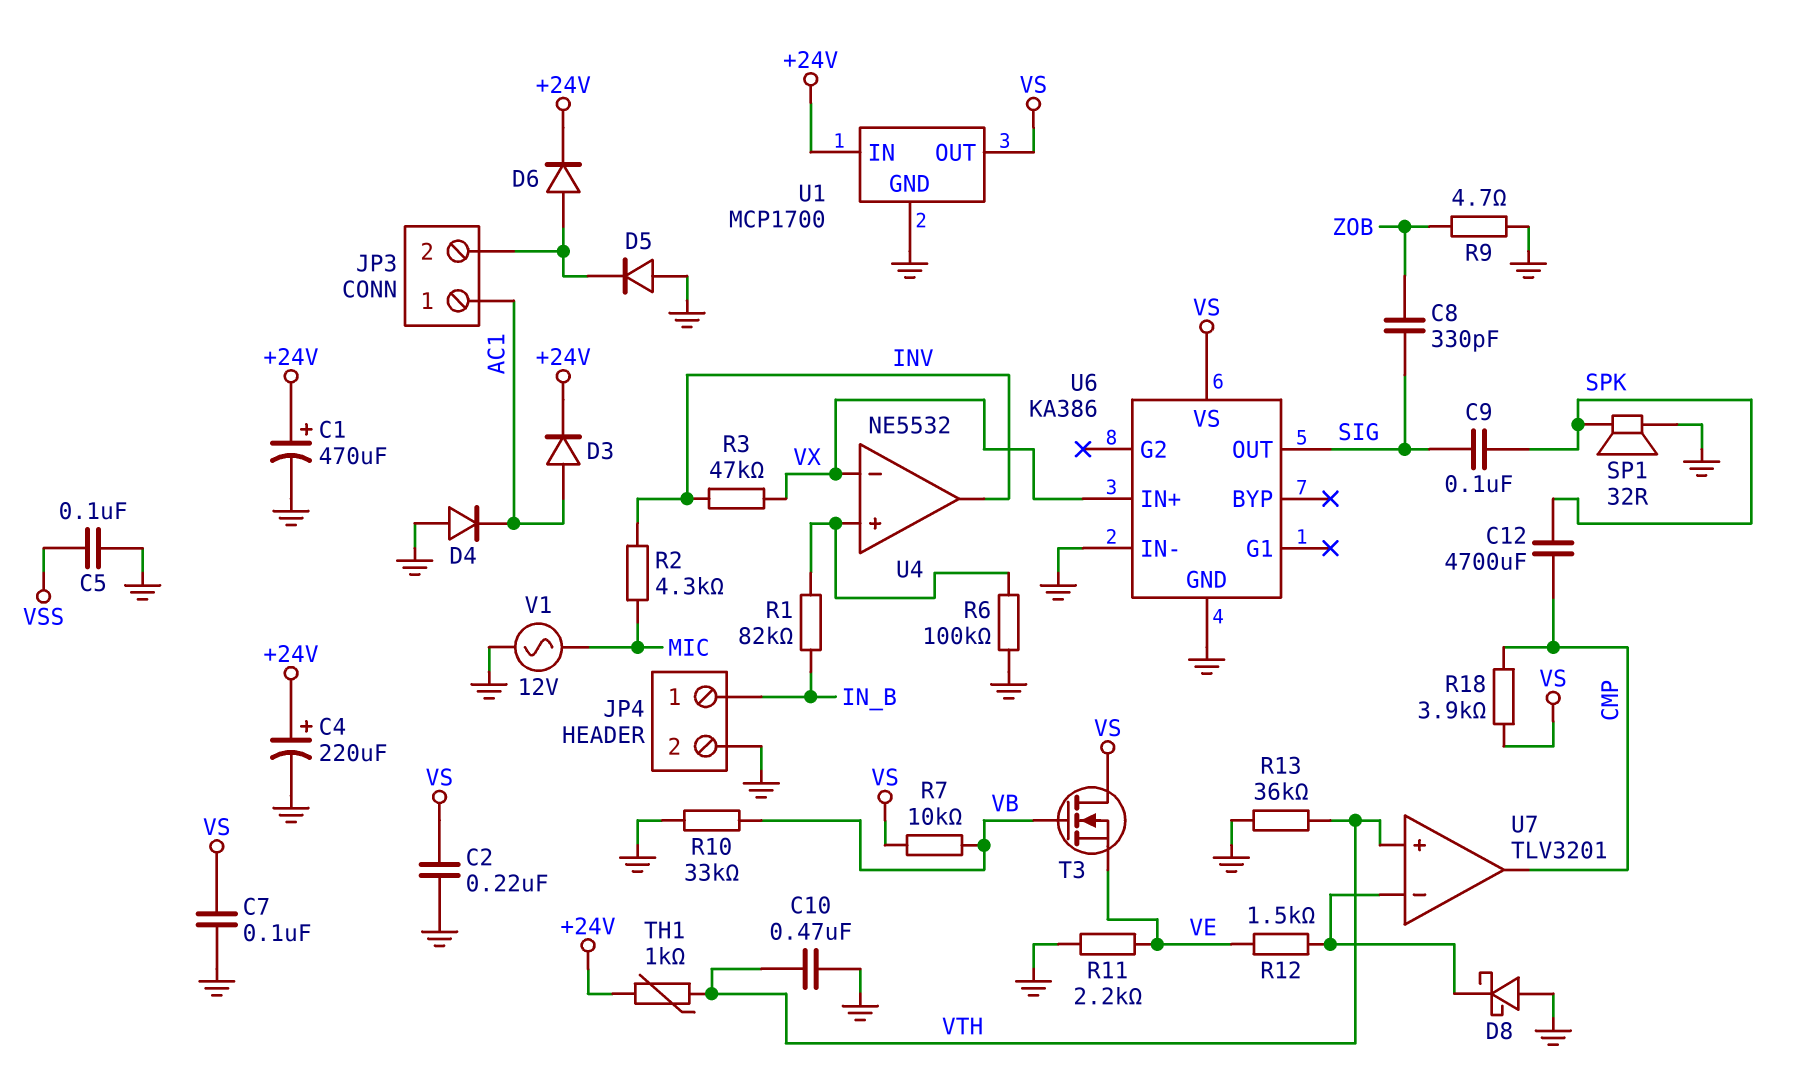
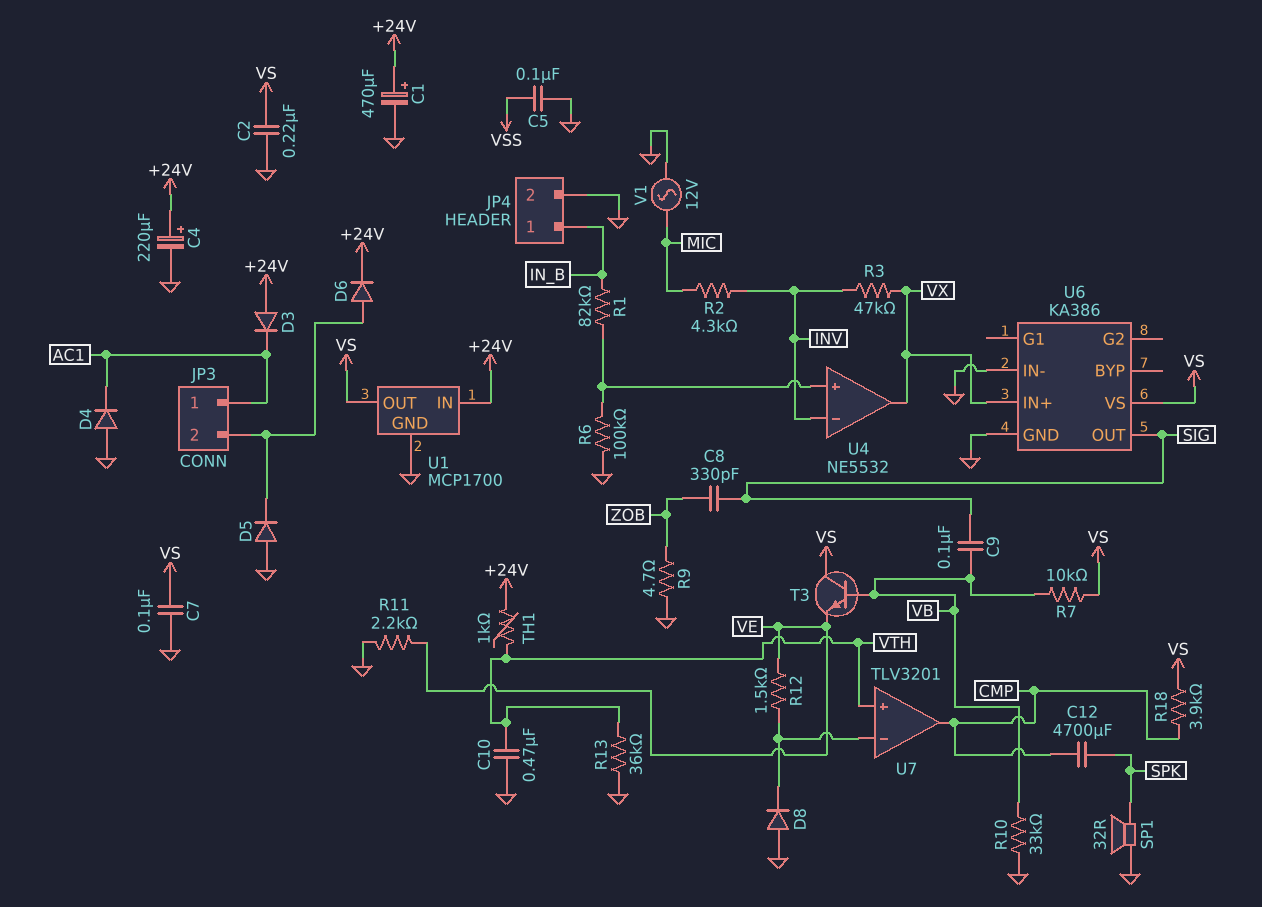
C9: 100nF (SIG, SPK) -> 100nF (SIG, VB)
D3: diode (A AC1, K +24V) -> diode (A +24V, K AC1)
D8: schottky (A GND, K U7/in-) -> diode (A GND, K U7/in-)
T3: NMOS (G VB, D VS, S VE) -> NPN (B VB, C VS, E VE)
U4 pin in-: VX -> INV
U4 pin out: INV -> VX

